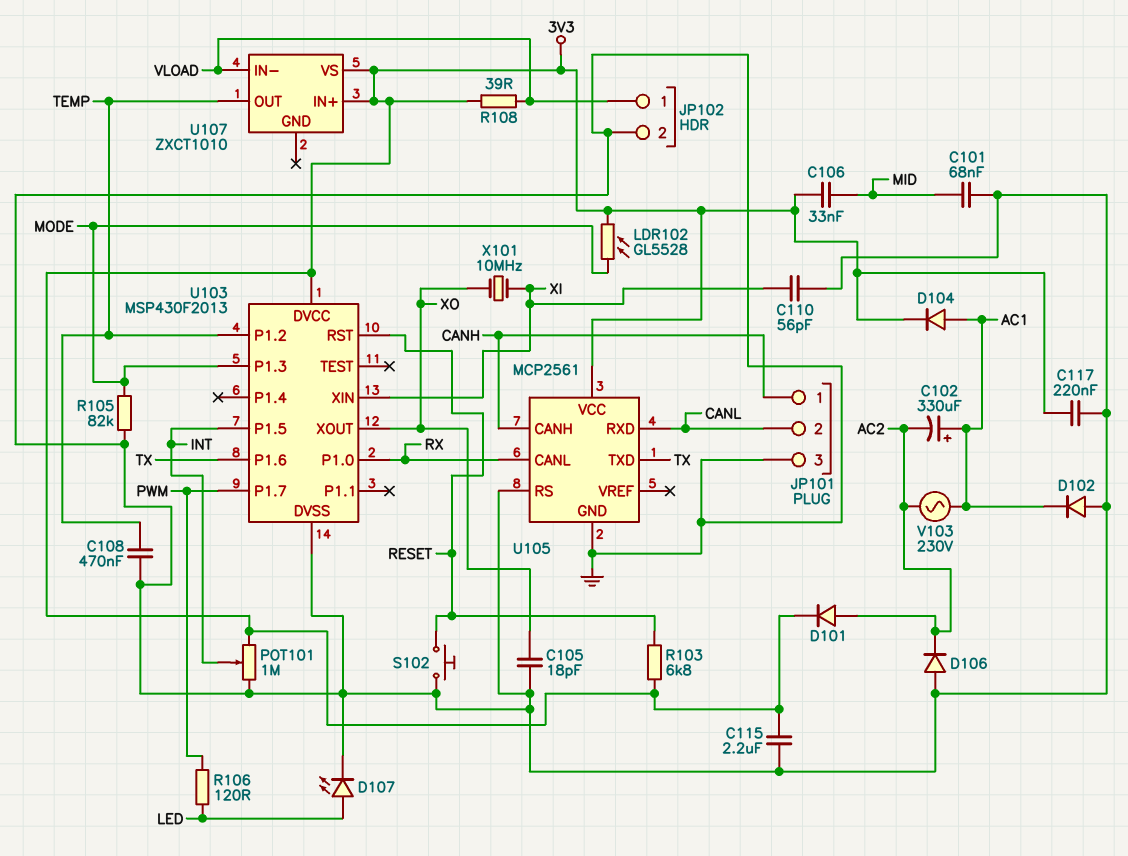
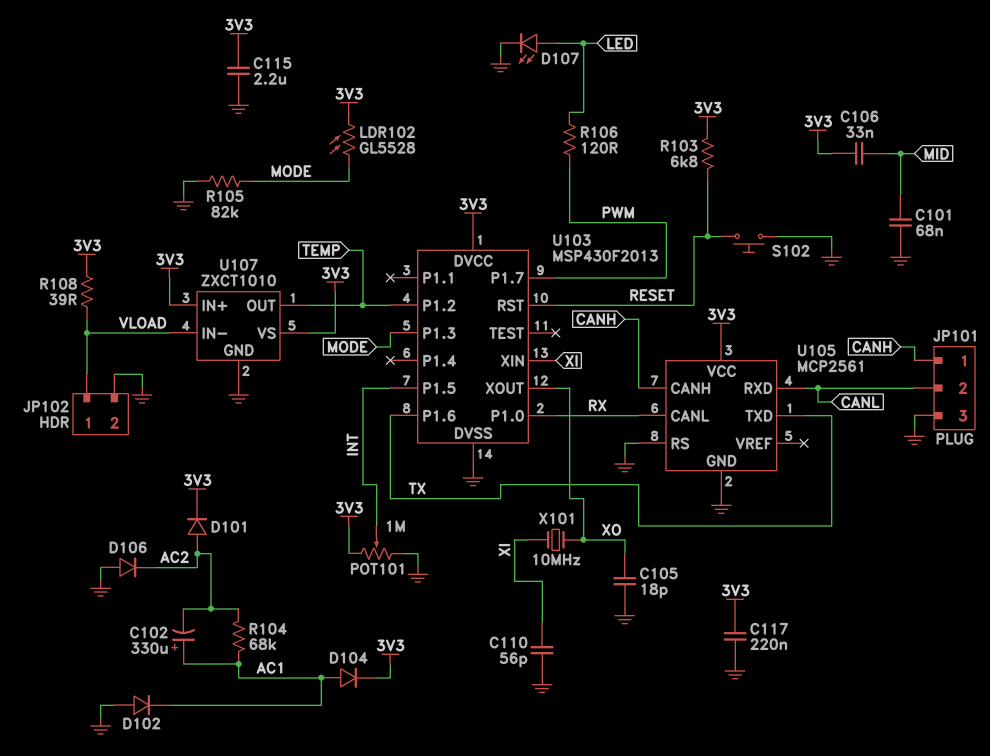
C108: 470nF (GND, TEMP) -> none
R104: none -> 68k (AC1, AC2)
U107 pin GND: none -> GND
V103: AC 230V (AC1, AC2) -> none

